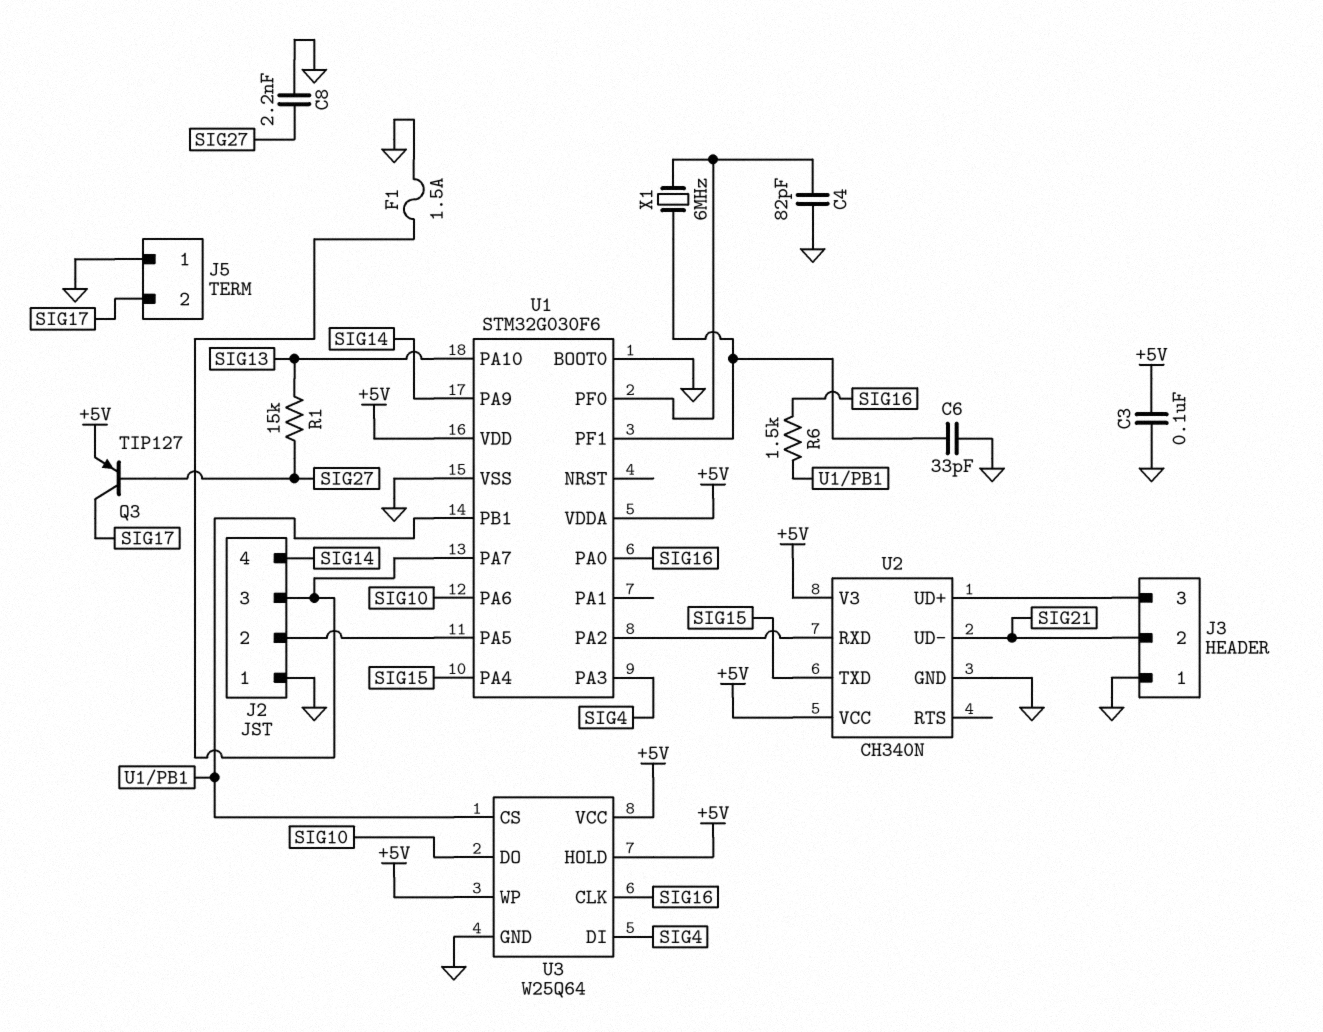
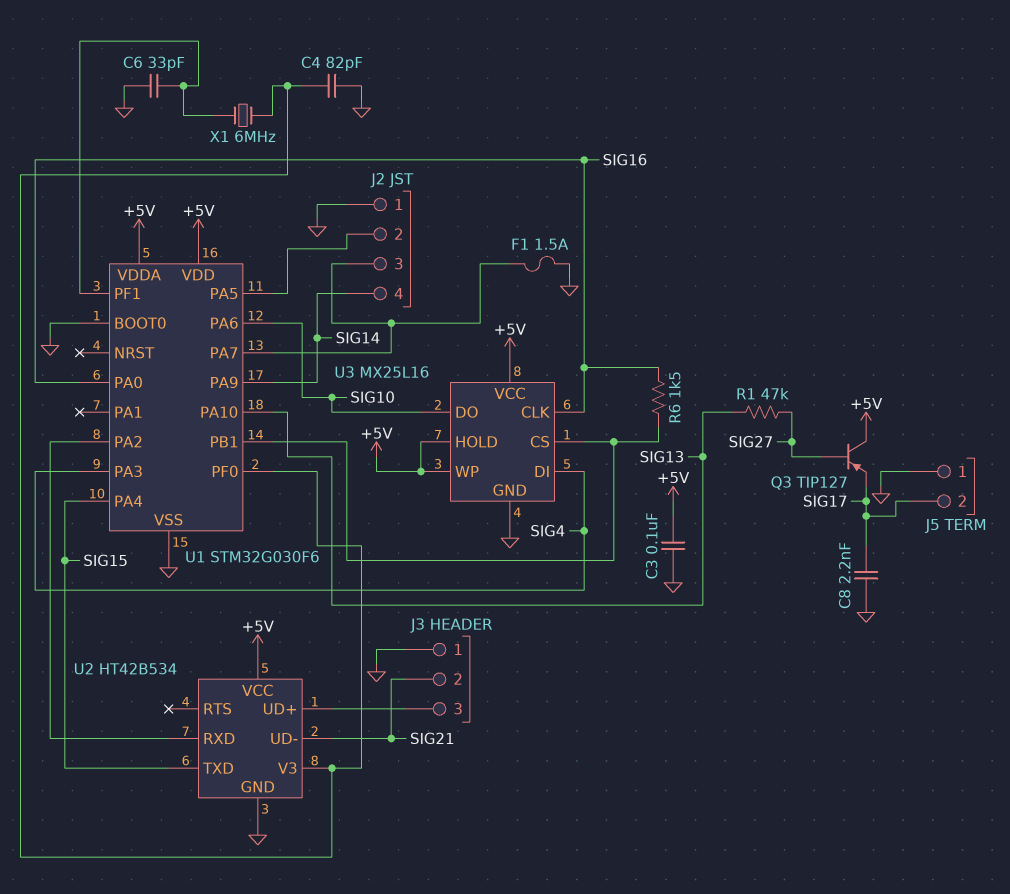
C8: 2.2nF (GND, SIG27) -> 2.2nF (GND, SIG17)
Q3: PNP TIP127 (B SIG27, C SIG17, E +5V) -> PNP TIP127 (B SIG27, C +5V, E SIG17)
R1: 15k (SIG13, SIG27) -> 47k (SIG13, SIG27)
U2: CH340N -> HT42B534
U2 pin V3: +5V -> U1/PF0
U3: W25Q64 -> MX25L16

